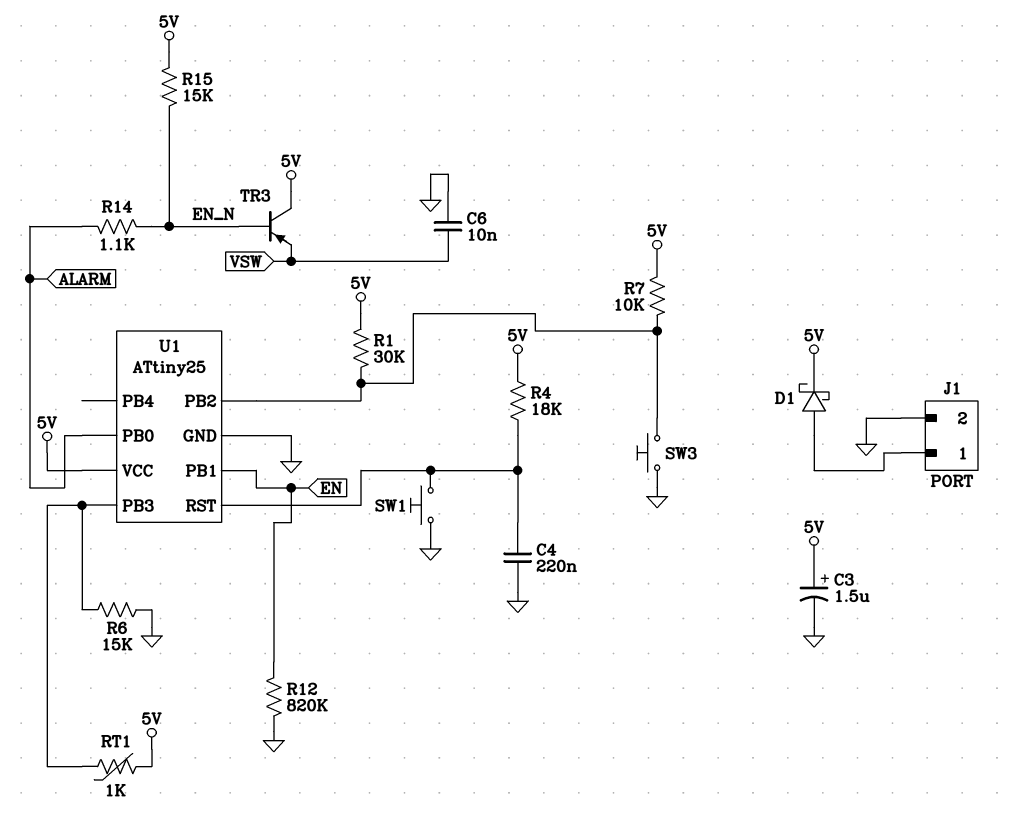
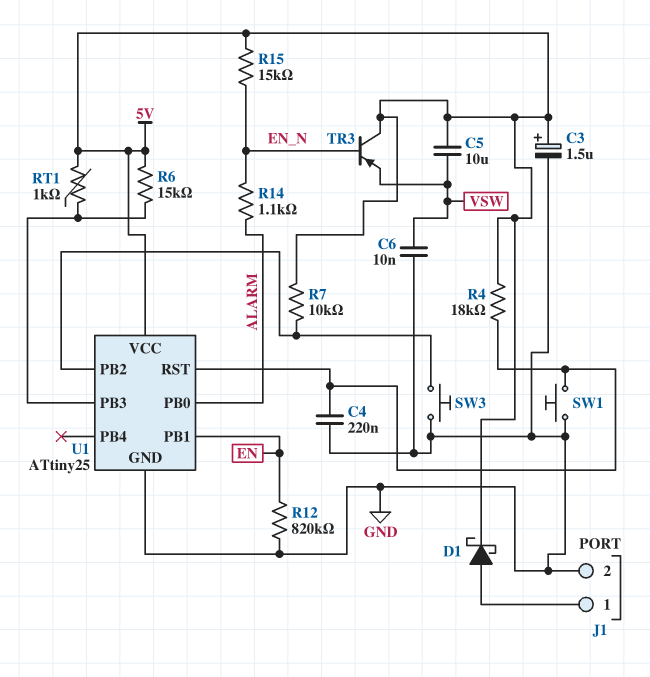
C5: none -> 10uF (5V, VSW)
R1: 30k (5V, U1/PB2) -> none
R6: 15k (GND, U1/PB3) -> 15k (5V, U1/PB3)

